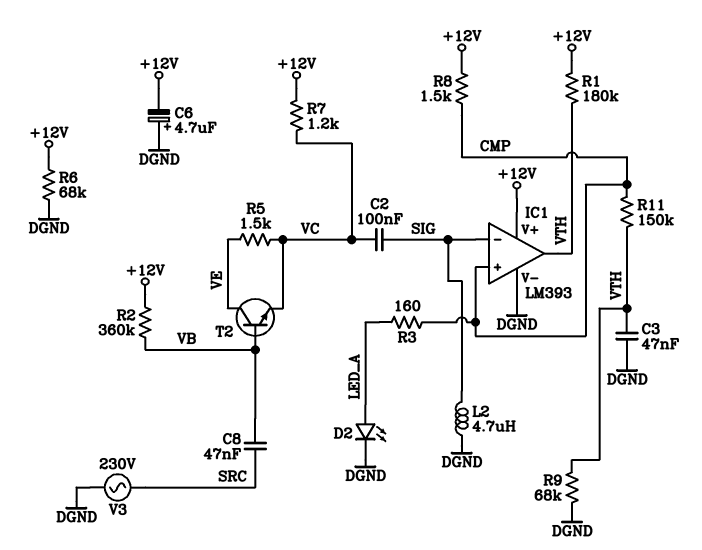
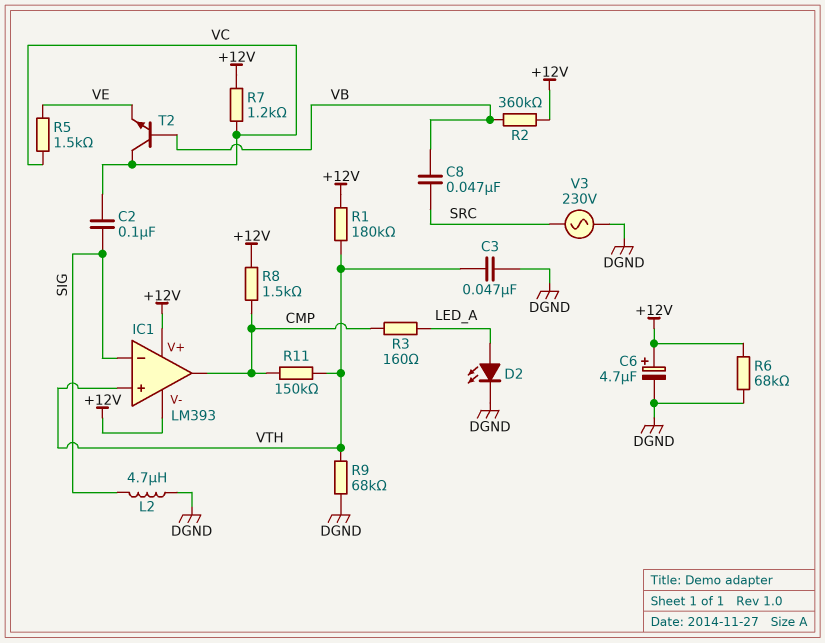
C6: 4.7uF (plus DGND, minus +12V) -> 4.7uF (plus +12V, minus DGND)
IC1 pin V-: DGND -> +12V
IC1 pin in+: CMP -> VTH
IC1 pin out: VTH -> CMP
T2: NPN (B VB, C VE, E VC) -> NPN (B VB, C VC, E VE)

